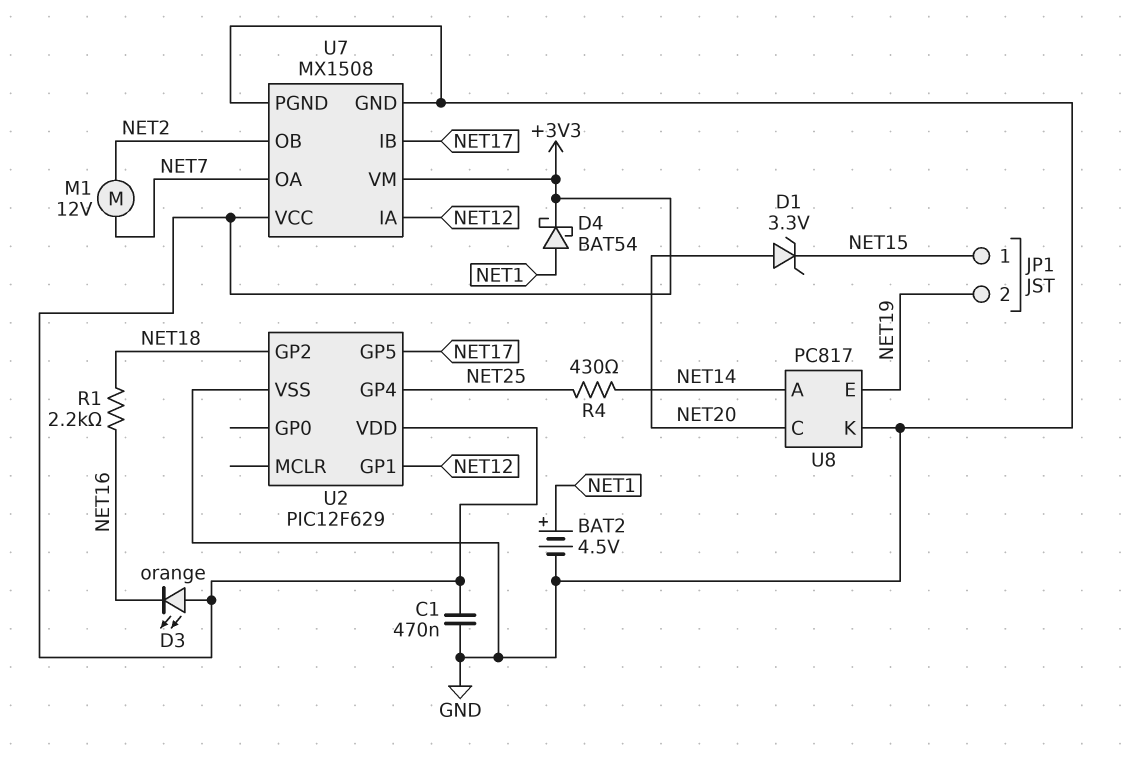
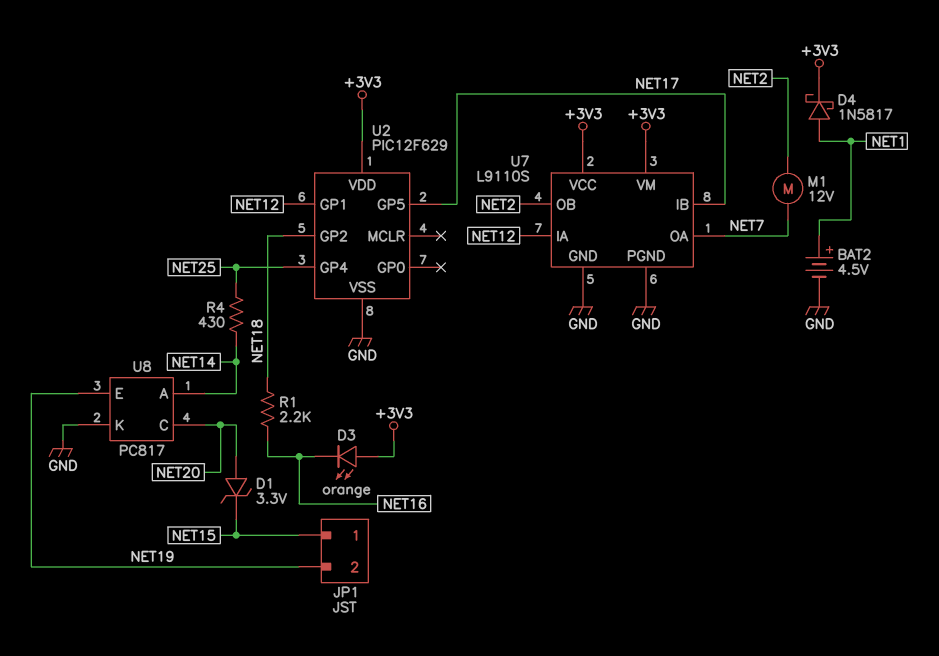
C1: 470nF (+3V3, GND) -> none
D4: schottky BAT54 (A NET1, K +3V3) -> schottky 1N5817 (A NET1, K +3V3)
U7: MX1508 -> L9110S

